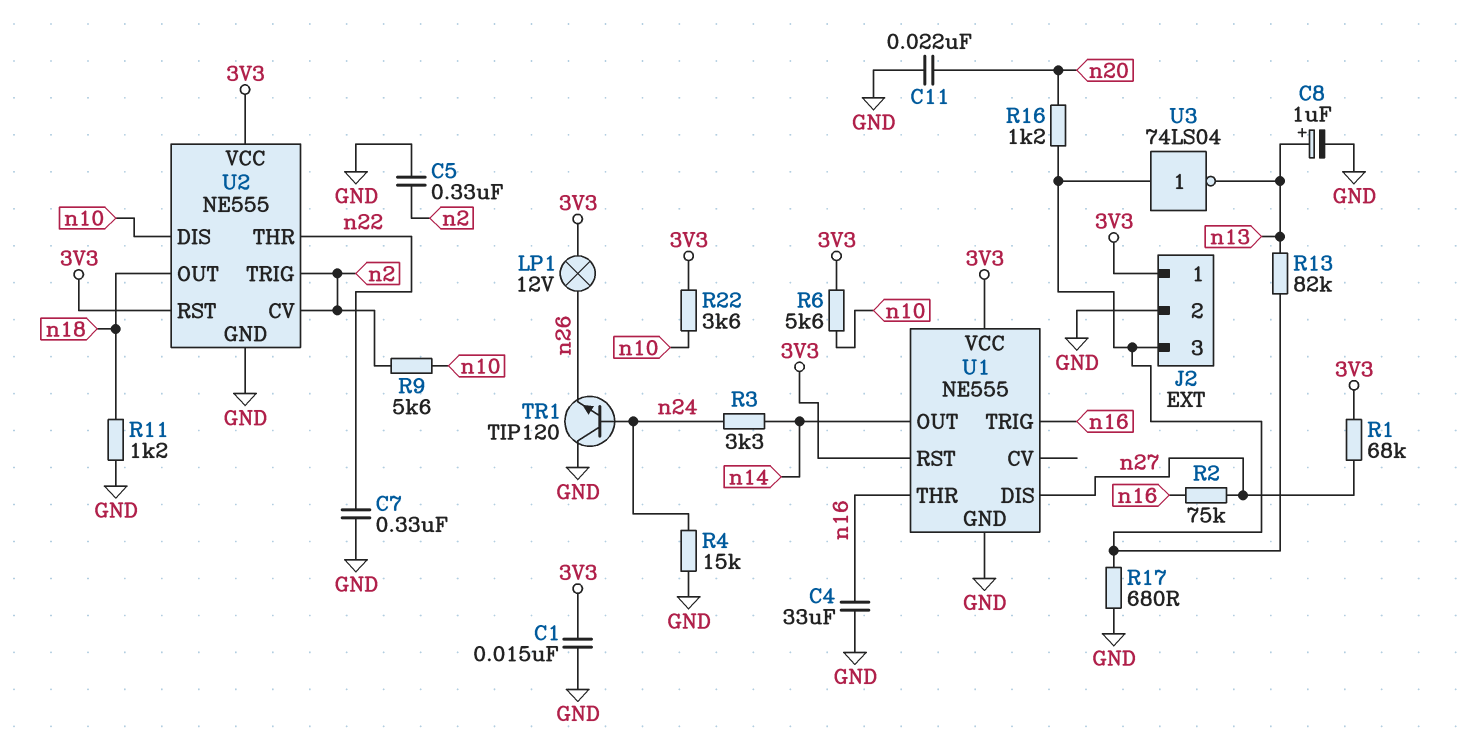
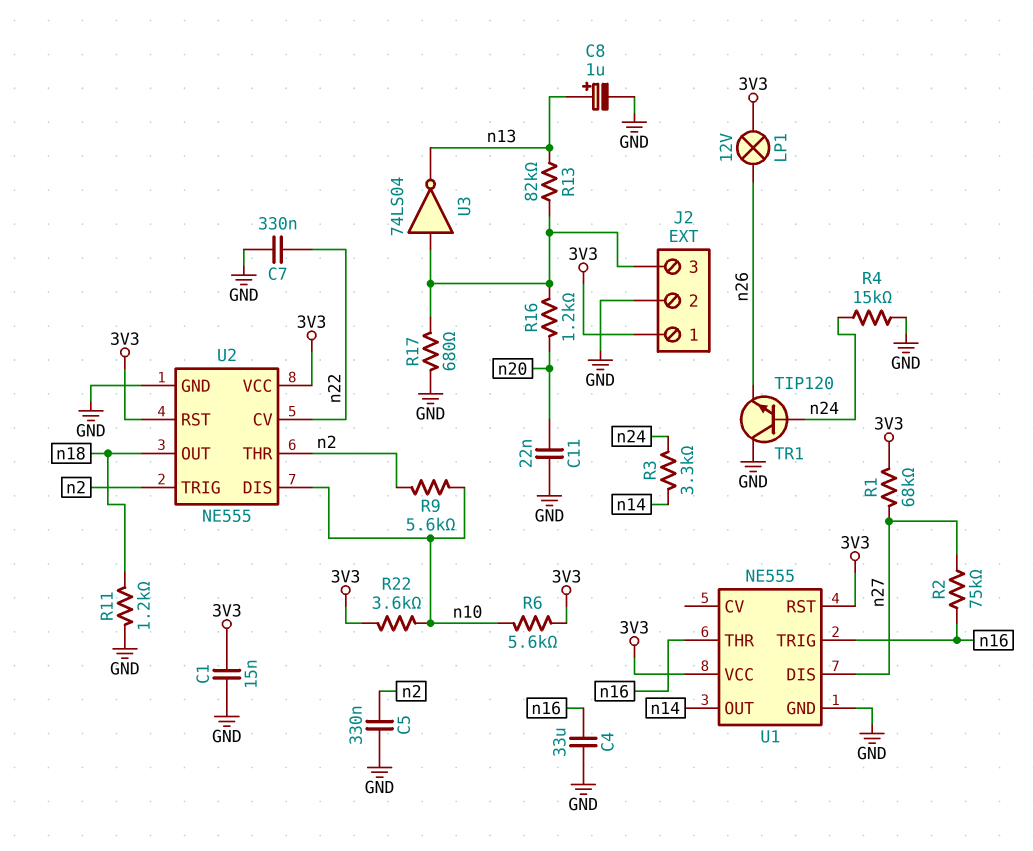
U2 pin CV: n2 -> n22
U2 pin THR: n22 -> n2

